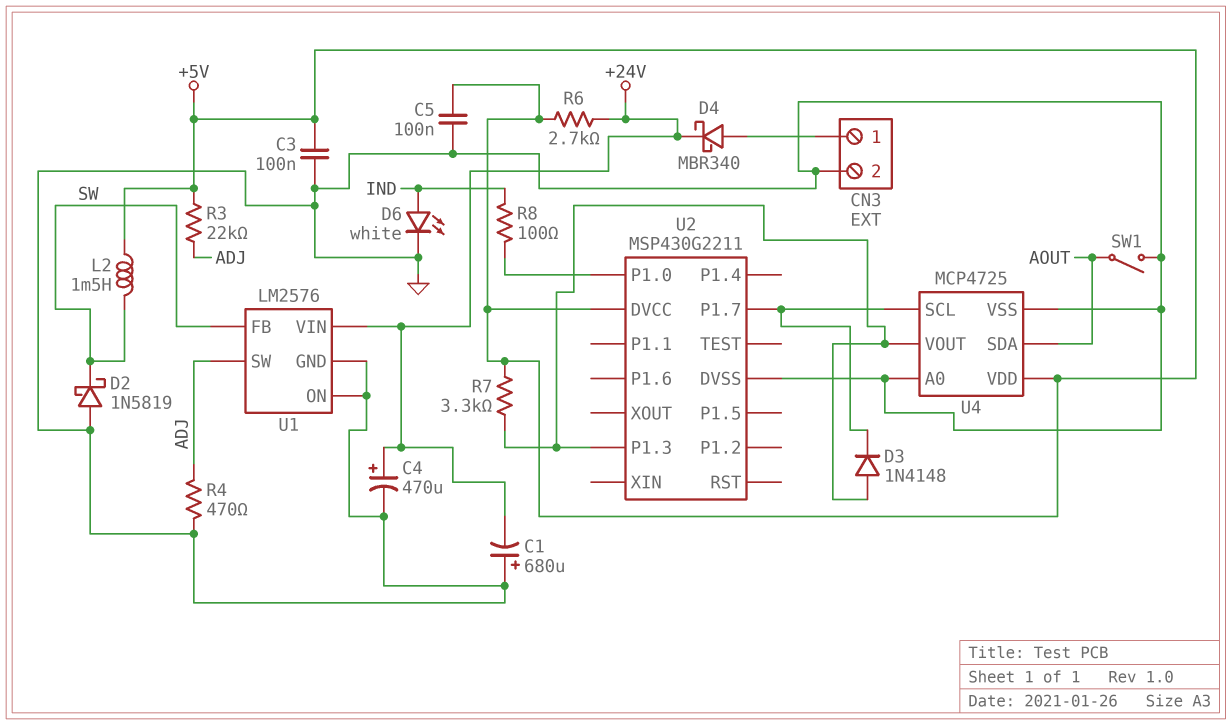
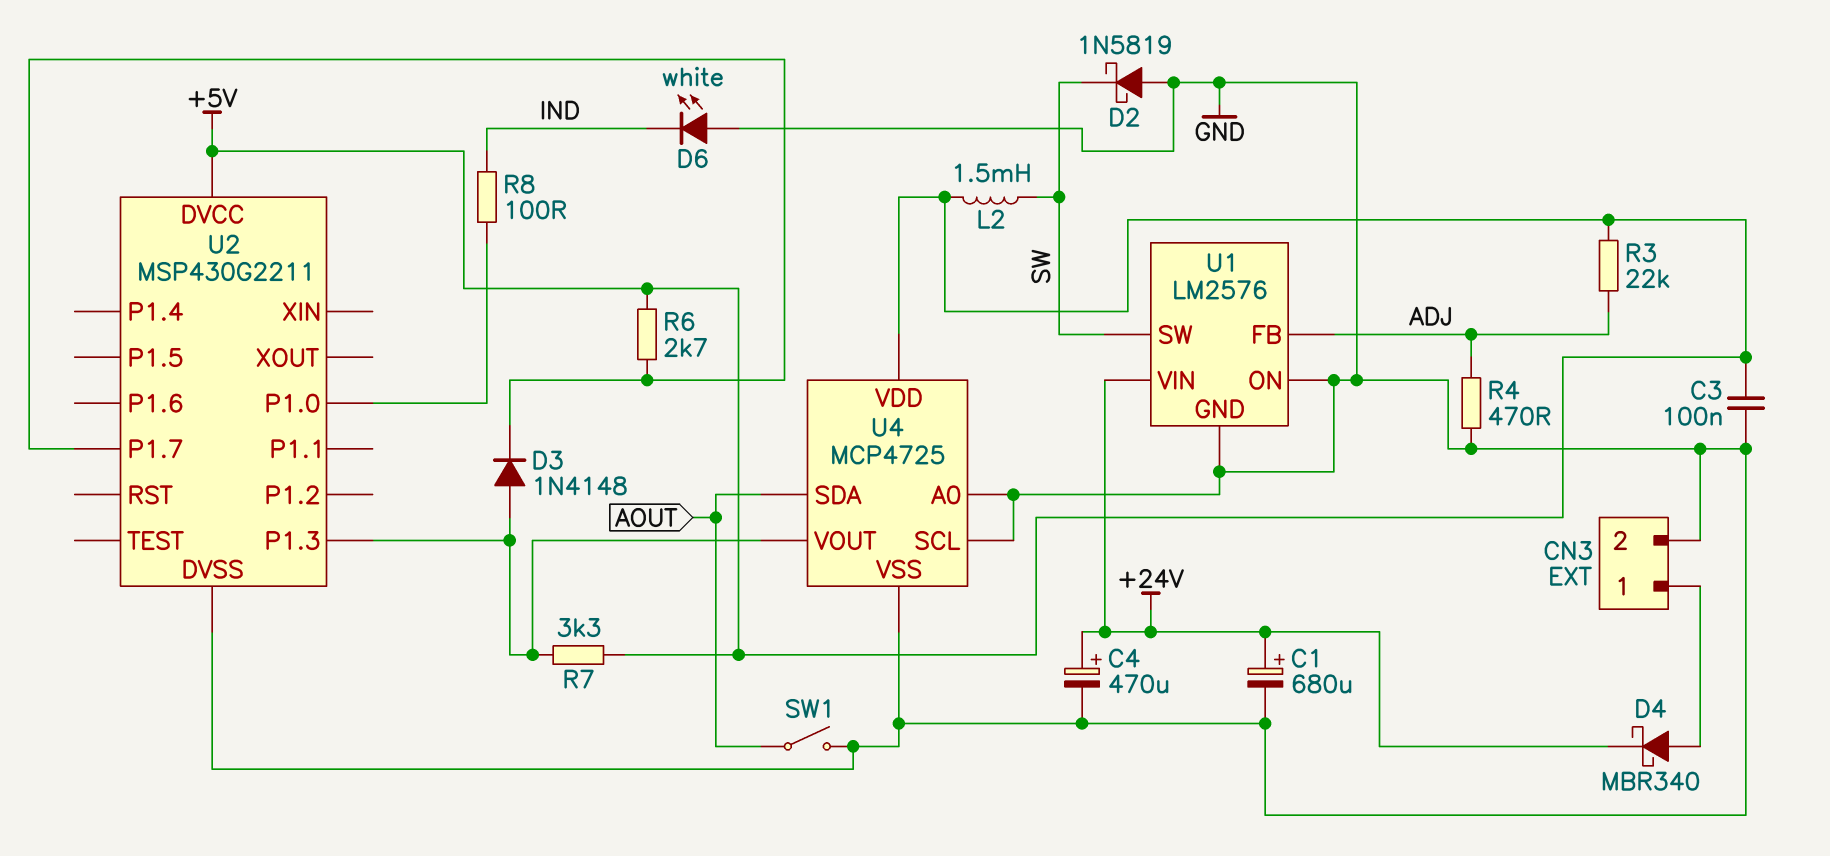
C1: 680uF (plus GND, minus +24V) -> 680uF (plus +24V, minus GND)
C5: 100nF (+5V, GND) -> none
D6: LED white (A IND, K GND) -> LED white (A GND, K IND)
R6: 2.7k (+5V, +24V) -> 2.7k (+5V, U2/P1.7)
U1 pin FB: SW -> ADJ
U1 pin SW: ADJ -> SW
U4 pin SCL: U2/P1.7 -> GND

